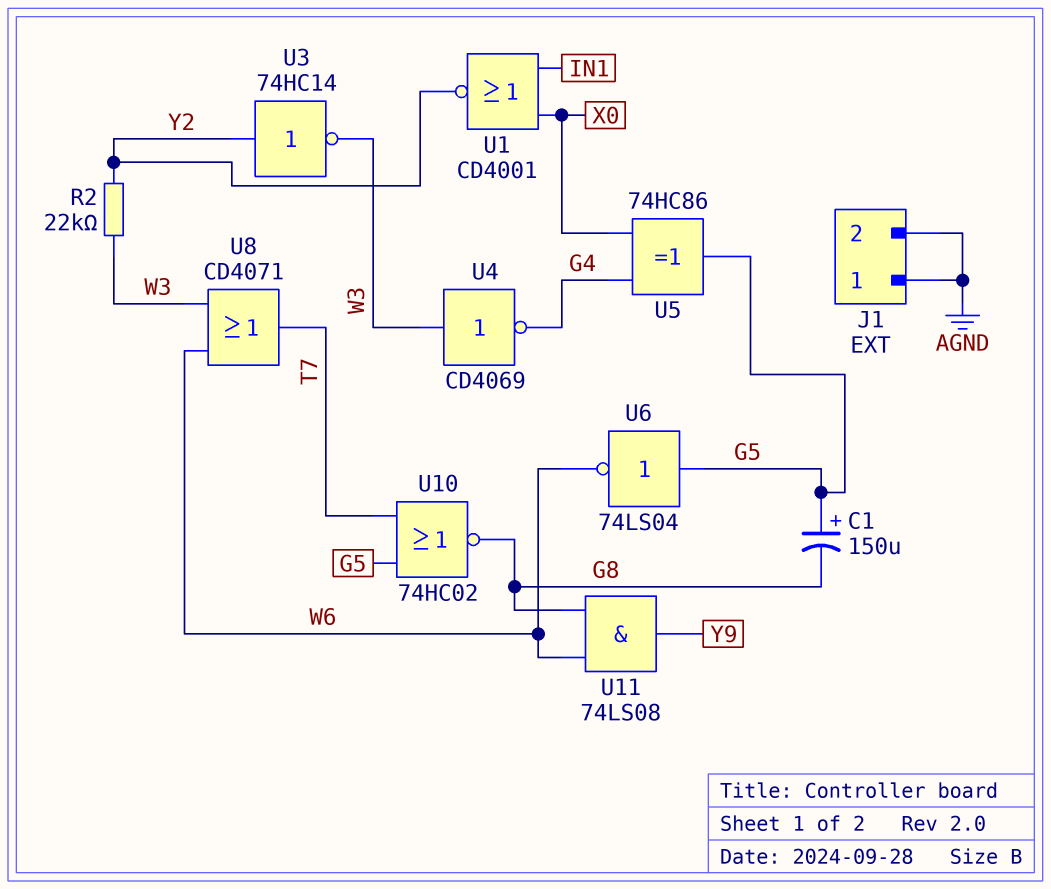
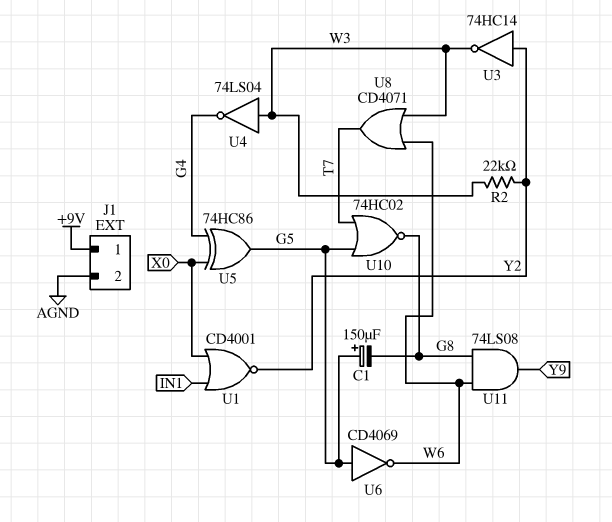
J1 pin 1: AGND -> +9V
U4: NOT CD4069 (in W3, out G4) -> NOT 74LS04 (in W3, out G4)
U6: NOT 74LS04 (in G5, out W6) -> NOT CD4069 (in G5, out W6)

